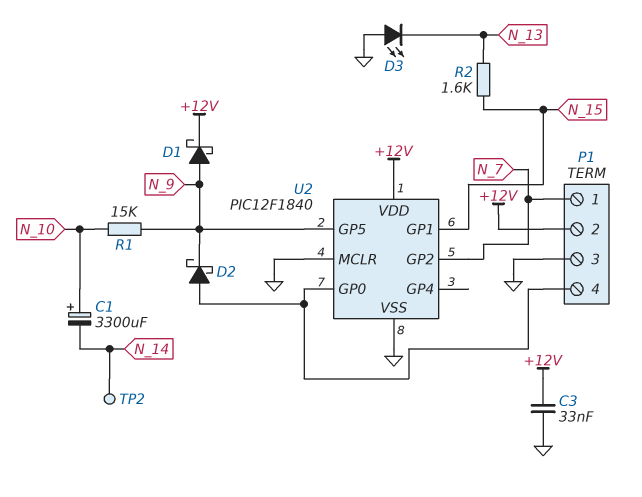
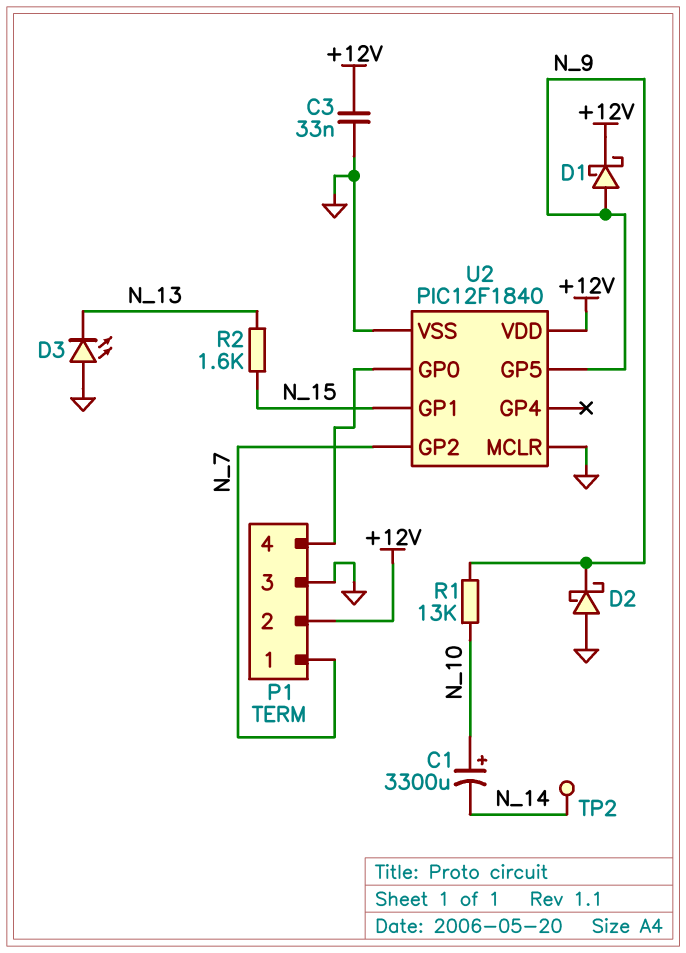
D2: schottky (A P1/4, K N_9) -> schottky (A GND, K N_9)
R1: 15k (N_9, N_10) -> 13k (N_9, N_10)

